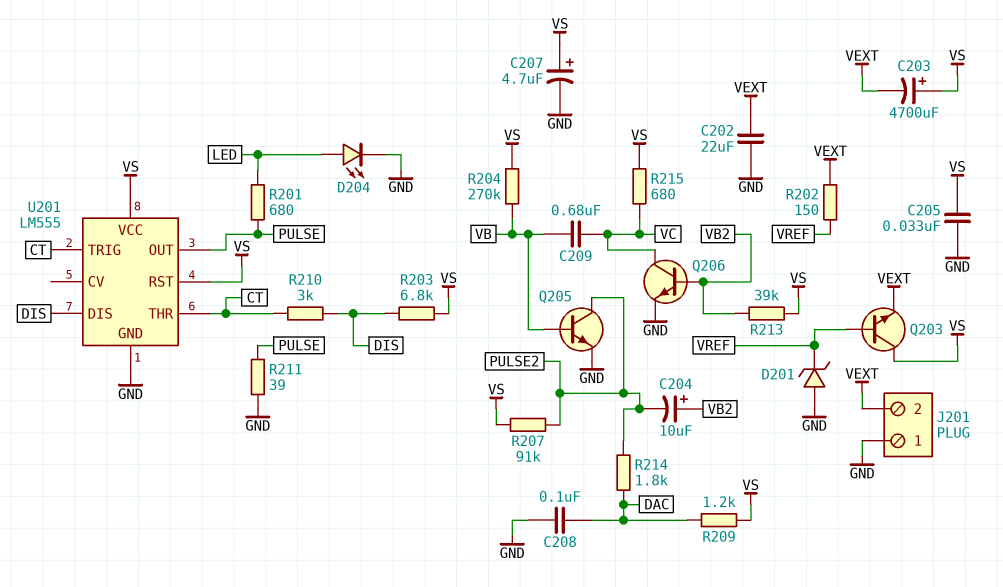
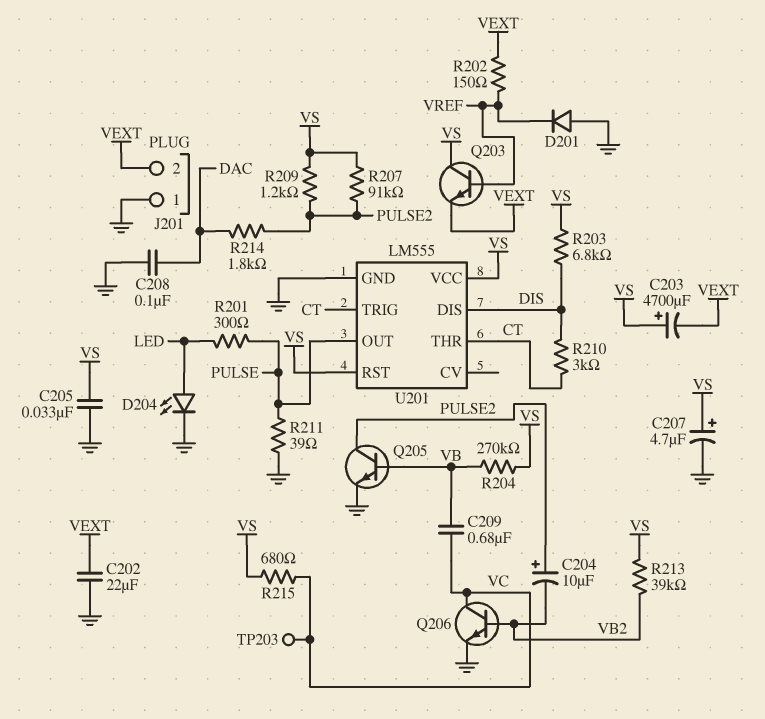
C204: 10uF (plus VB2, minus PULSE2) -> 10uF (plus PULSE2, minus VB2)
D201: zener (A GND, K VREF) -> diode (A GND, K VREF)
R201: 680 (LED, PULSE) -> 300 (LED, PULSE)
R209: 1.2k (DAC, VS) -> 1.2k (PULSE2, VS)
TP203: none -> test point (VC)

